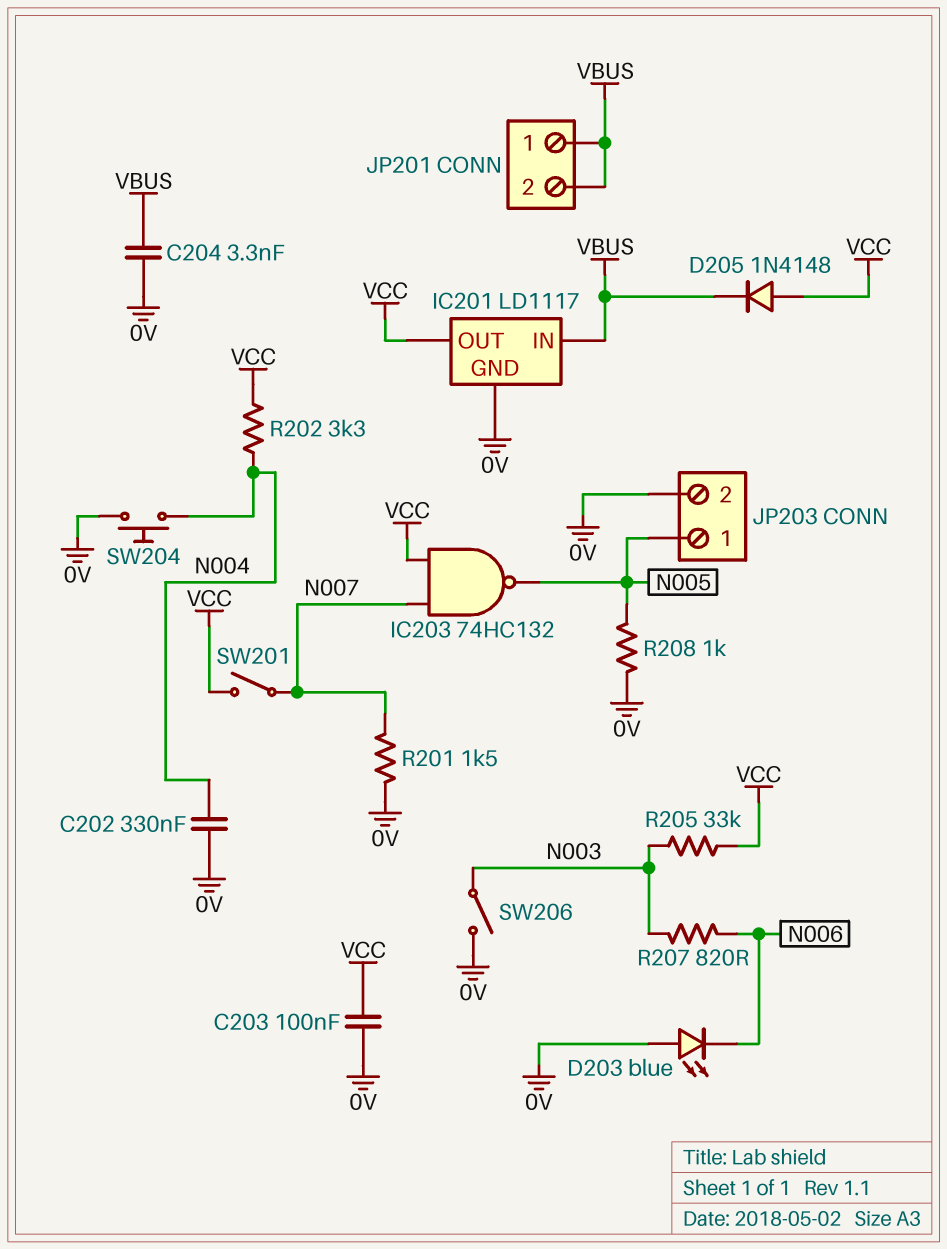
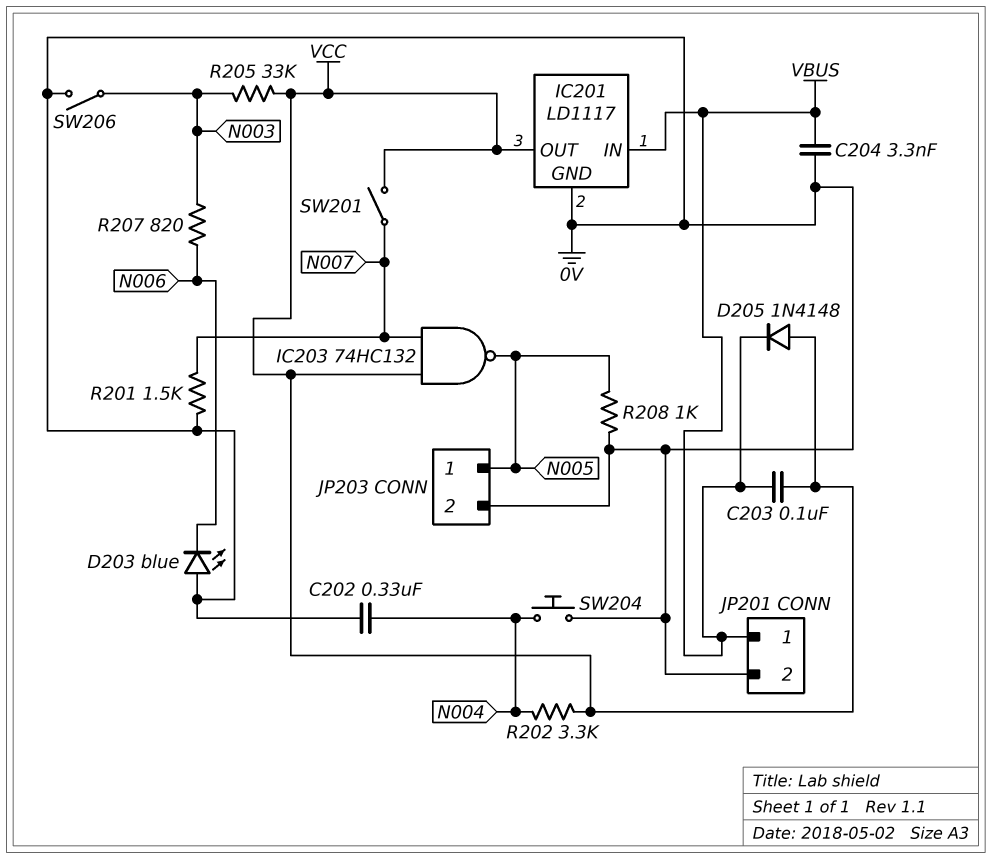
C203: 100nF (0V, VCC) -> 100nF (VBUS, VCC)
JP201 pin 2: VBUS -> 0V

